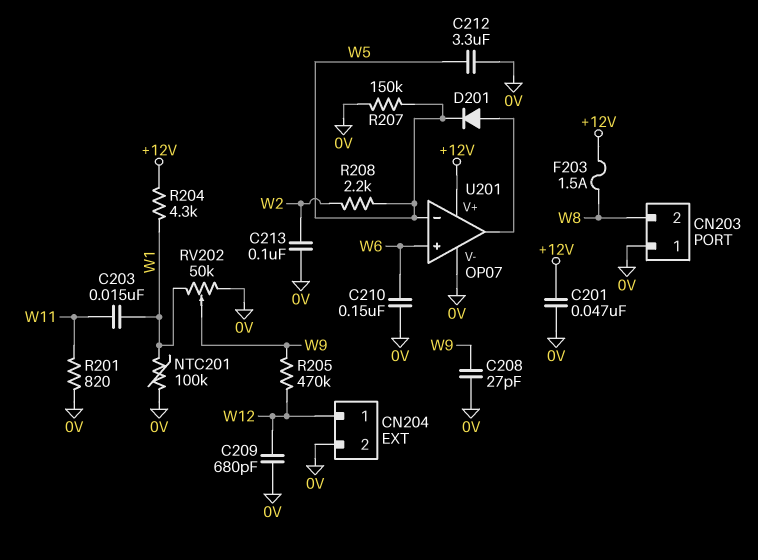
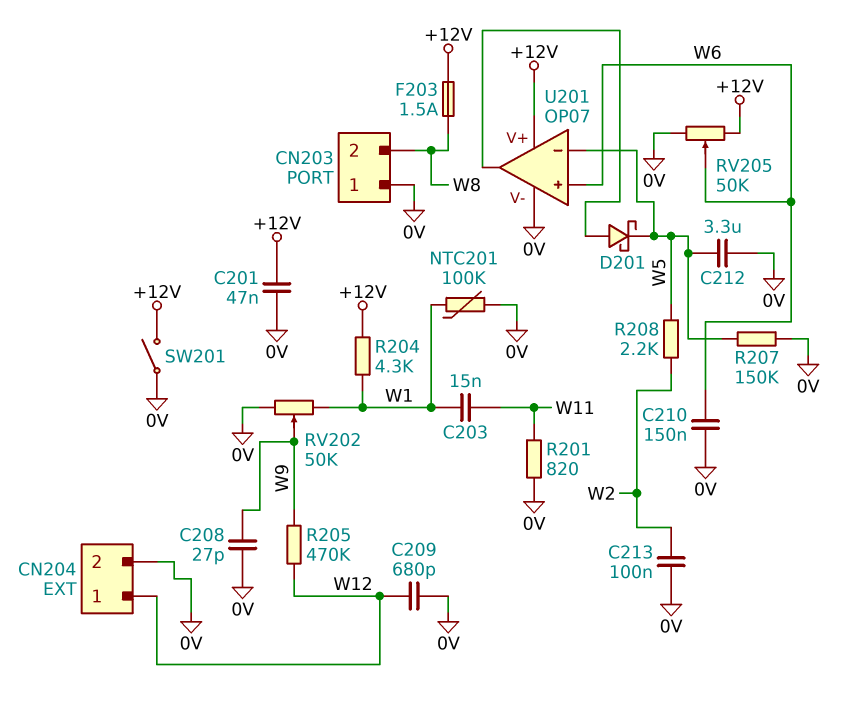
D201: diode (A U201/out, K W5) -> schottky (A U201/out, K W5)
RV205: none -> 50k (+12V, 0V, wiper W6)
SW201: none -> switch (+12V, 0V)

